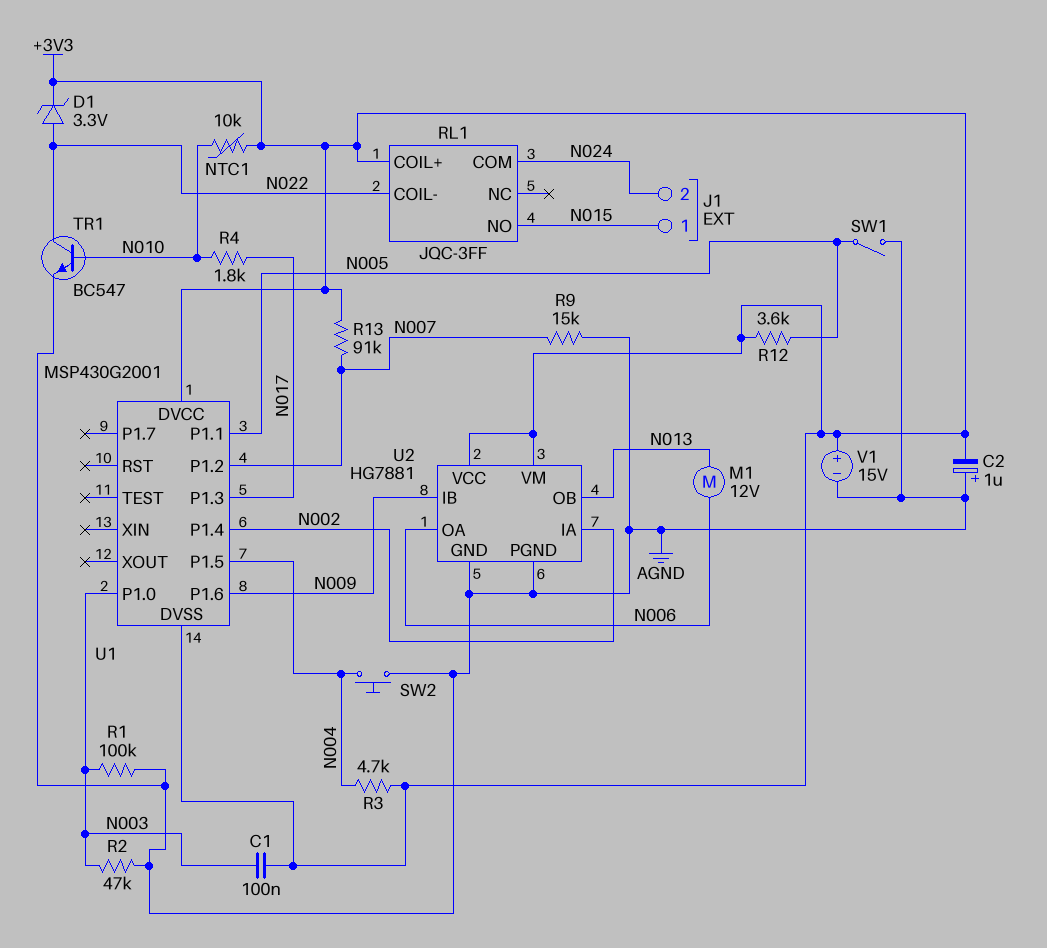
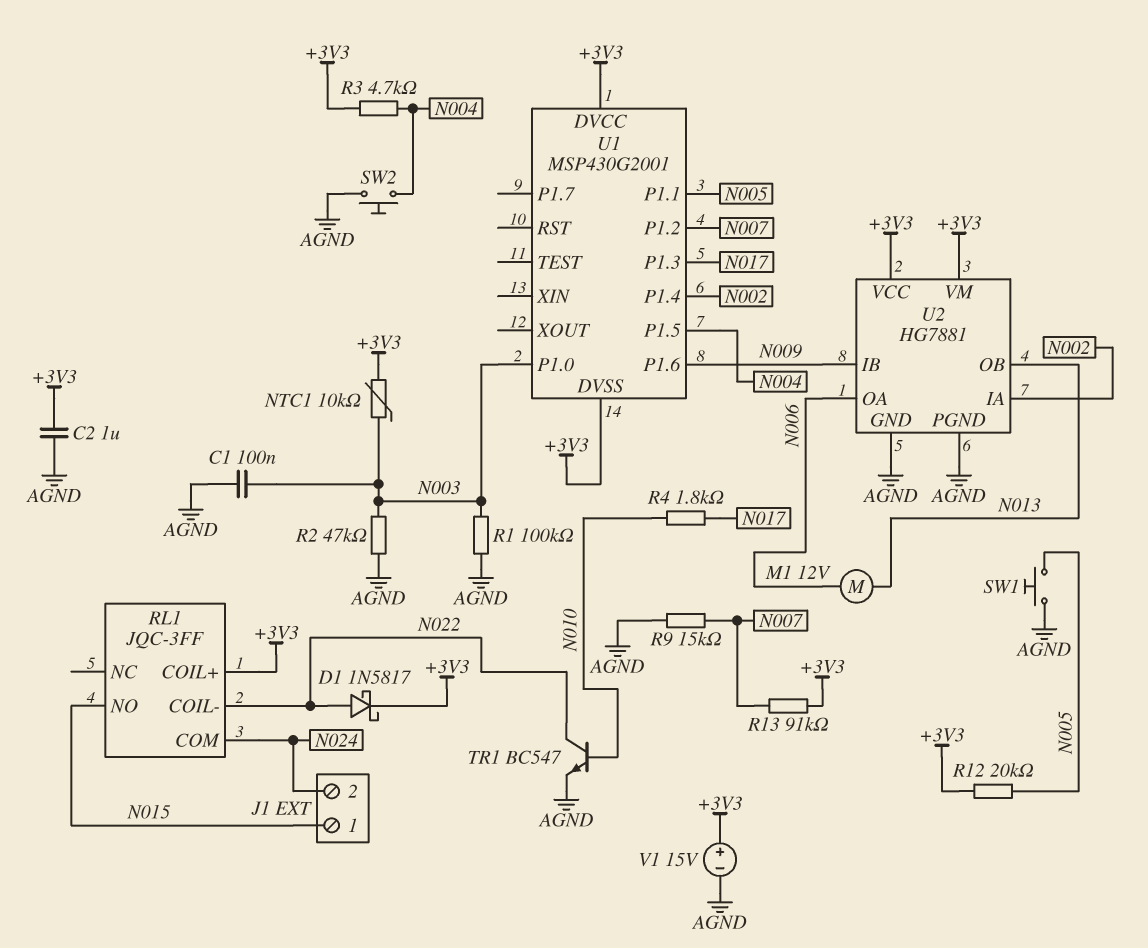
C1: 100nF (+3V3, N003) -> 100nF (AGND, N003)
C2: 1uF (plus AGND, minus +3V3) -> 1uF (+3V3, AGND)
D1: zener 3.3V (A N022, K +3V3) -> schottky 1N5817 (A N022, K +3V3)
NTC1: 10k (+3V3, N010) -> 10k (+3V3, N003)
R12: 3.6k (+3V3, N005) -> 20k (+3V3, N005)
SW1: switch (AGND, N005) -> button (AGND, N005)

